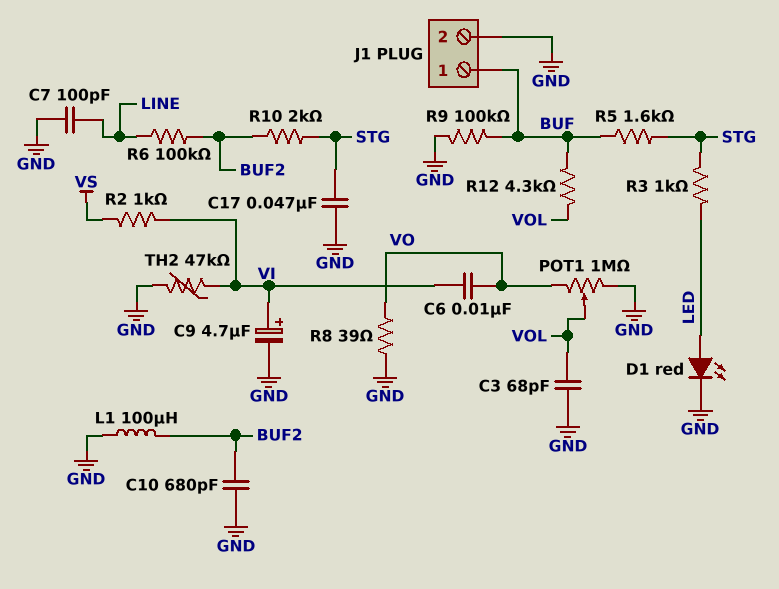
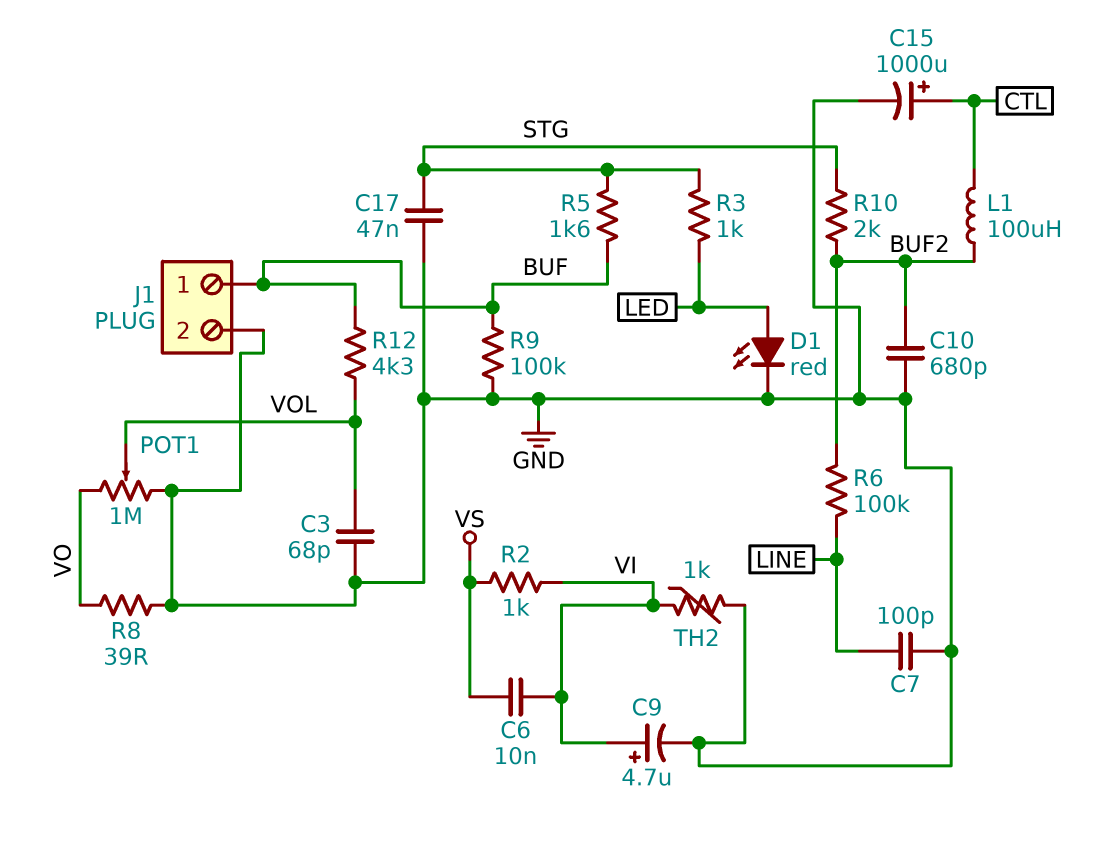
C6: 10nF (VI, VO) -> 10nF (VI, VS)
C15: none -> 1000uF (plus CTL, minus GND)
L1: 100uH (BUF2, GND) -> 100uH (BUF2, CTL)
TH2: 47k (GND, VI) -> 1k (GND, VI)

